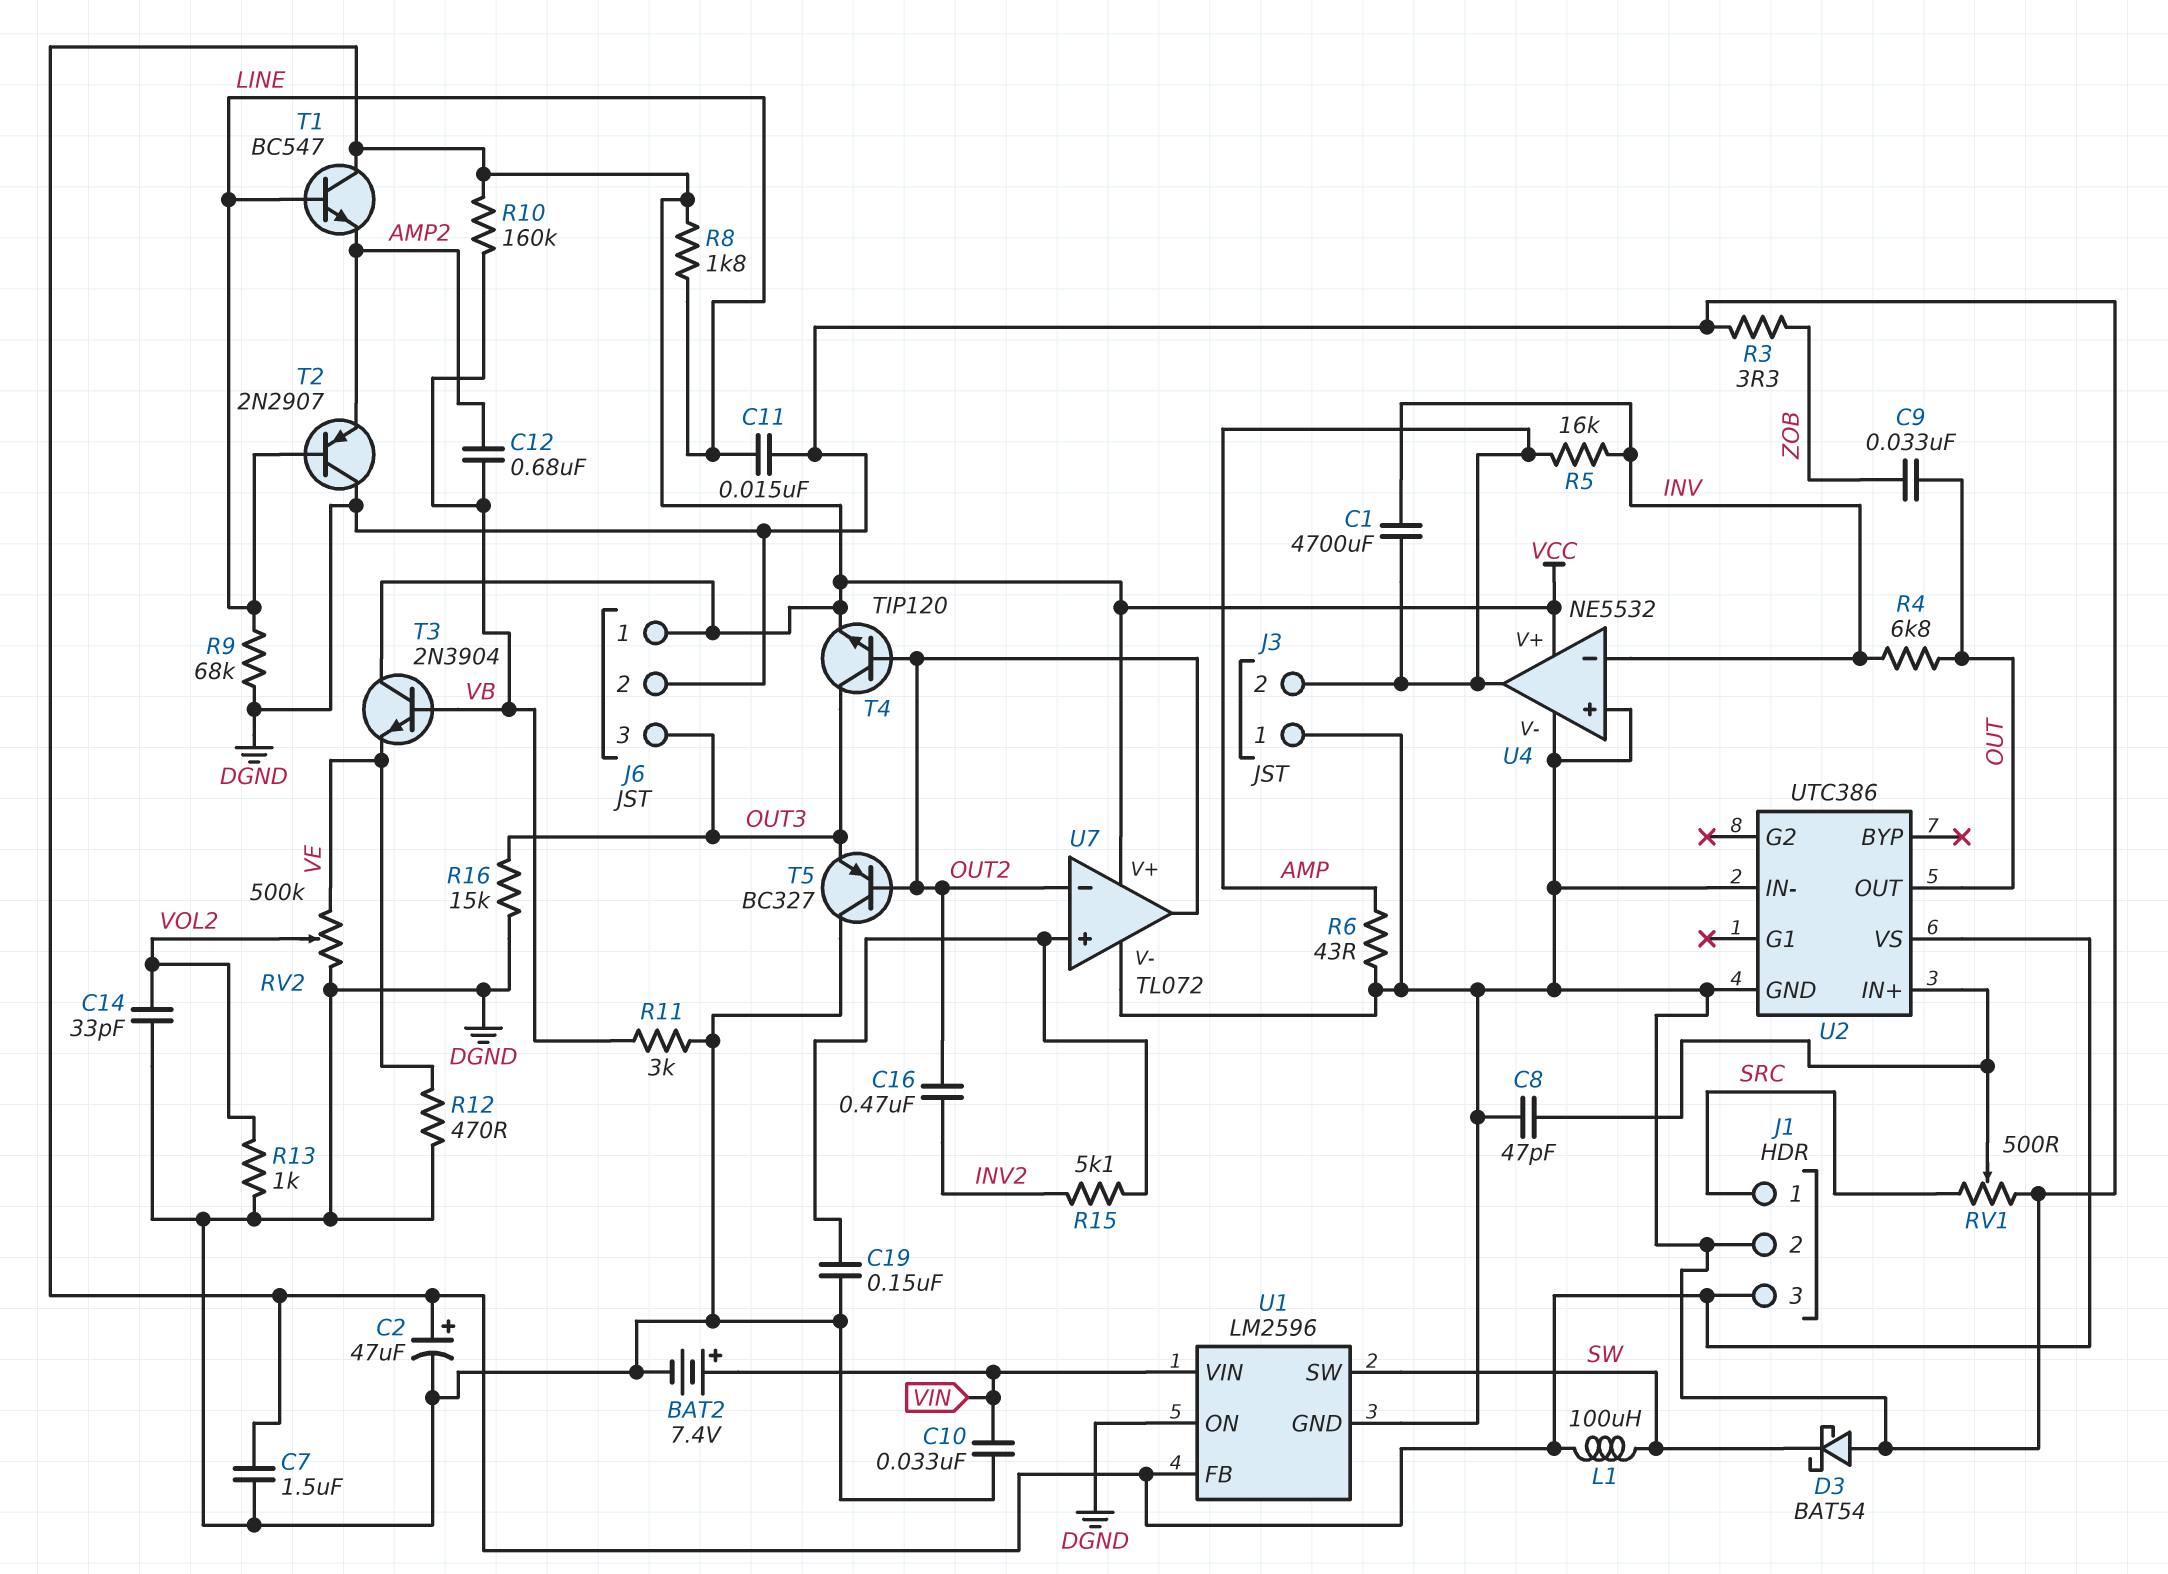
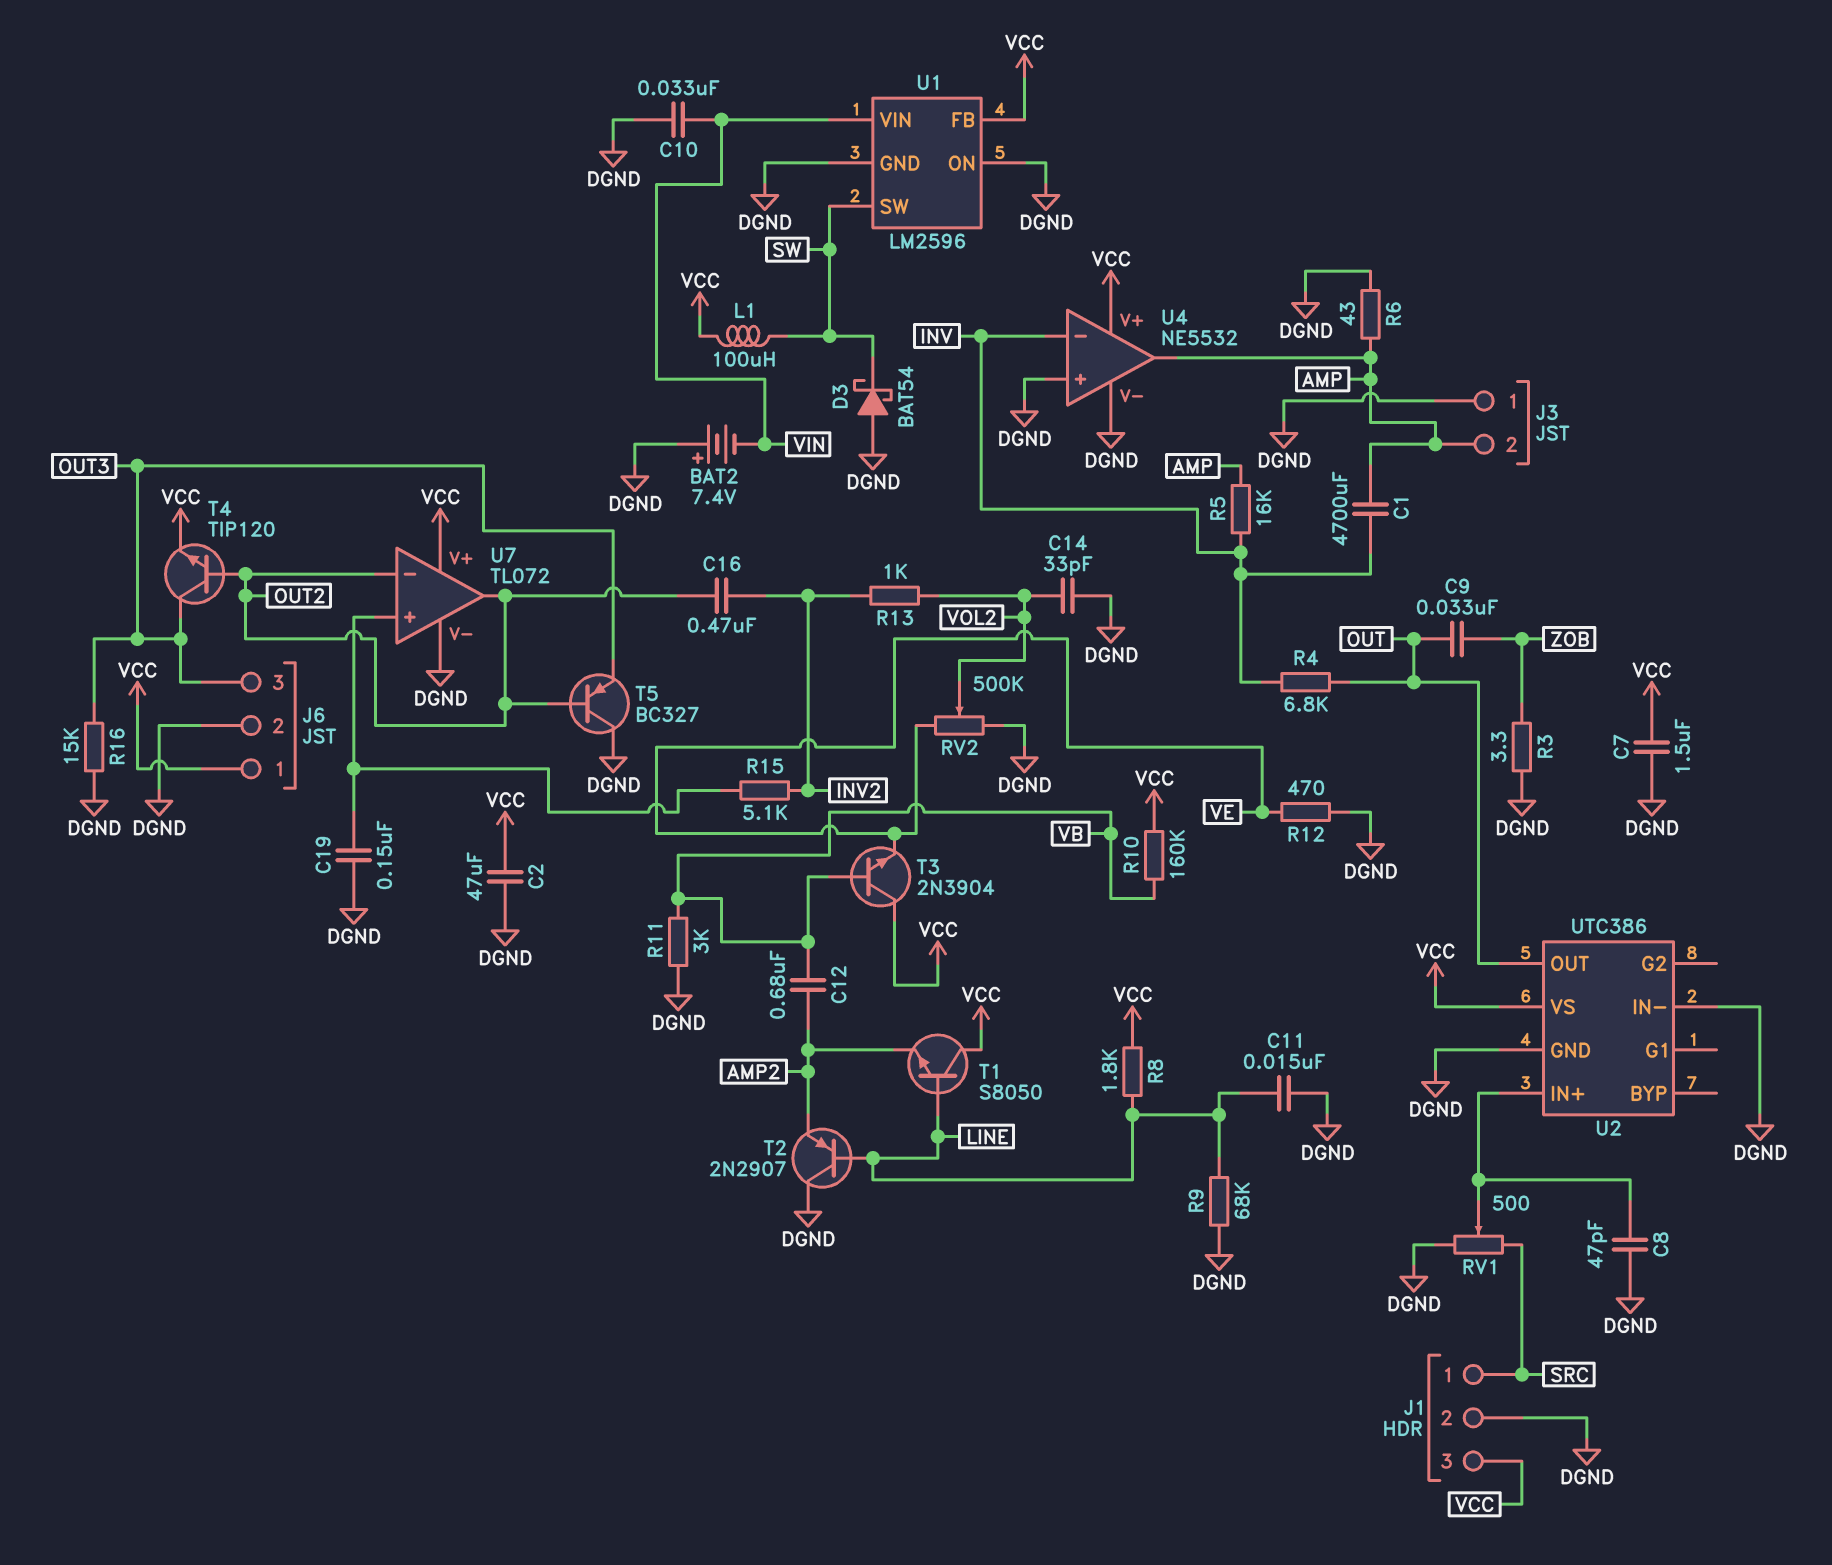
BAT2: 7.4V (plus VIN, minus DGND) -> 7.4V (plus DGND, minus VIN)
C2: 47uF (plus VCC, minus DGND) -> 47uF (DGND, VCC)
R13: 1k (DGND, VOL2) -> 1k (INV2, VOL2)
T1: NPN BC547 (B LINE, C VCC, E AMP2) -> NPN S8050 (B LINE, C VCC, E AMP2)

